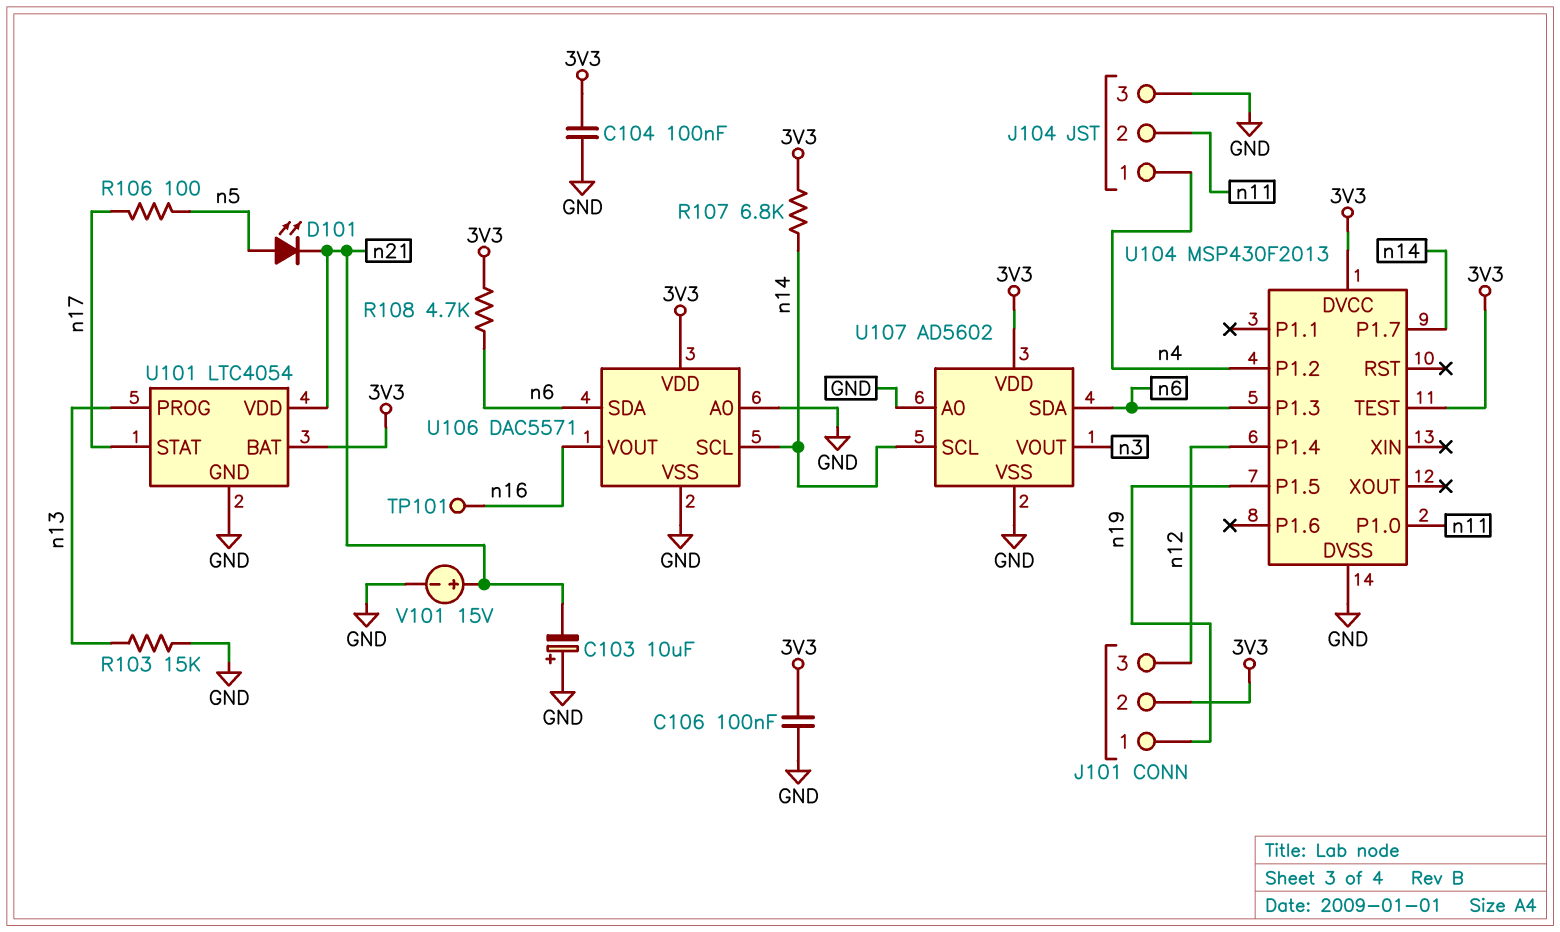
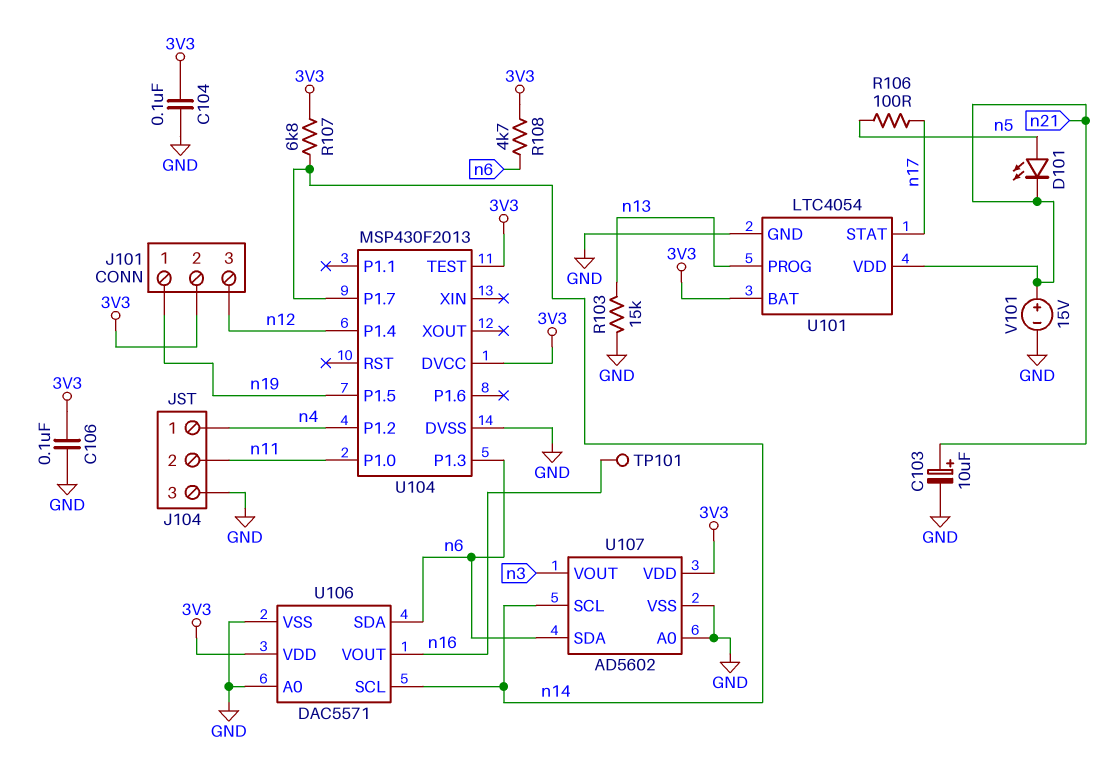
C103: 10uF (plus GND, minus n21) -> 10uF (plus n21, minus GND)

